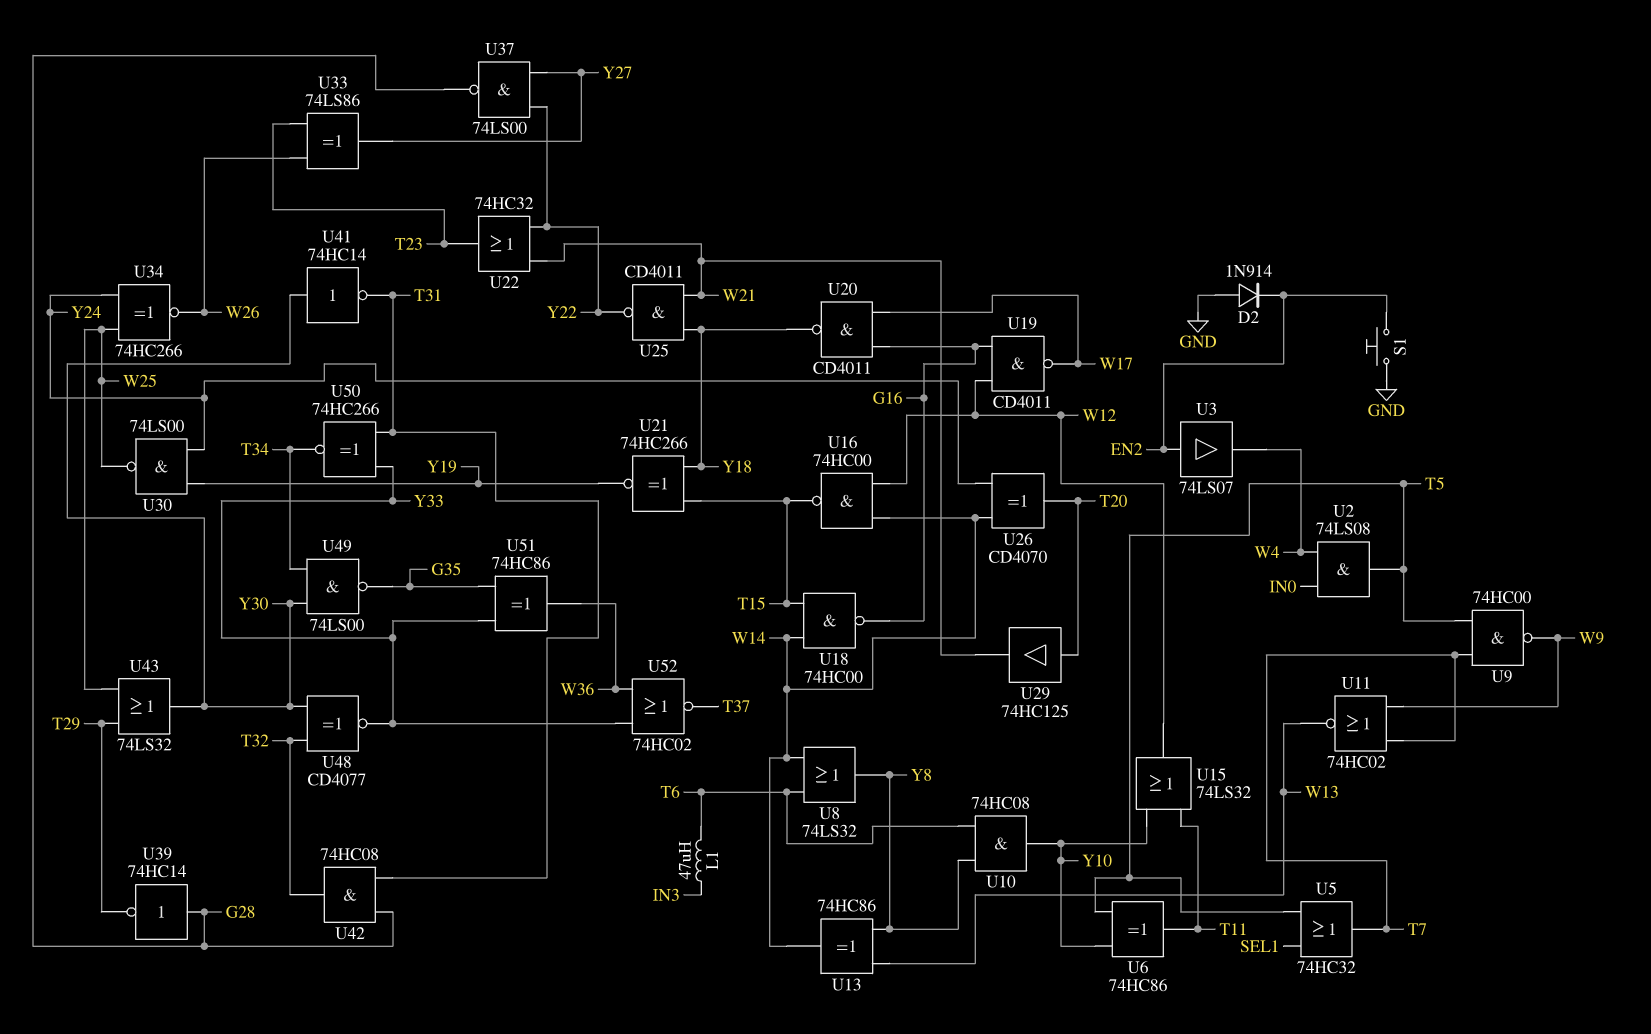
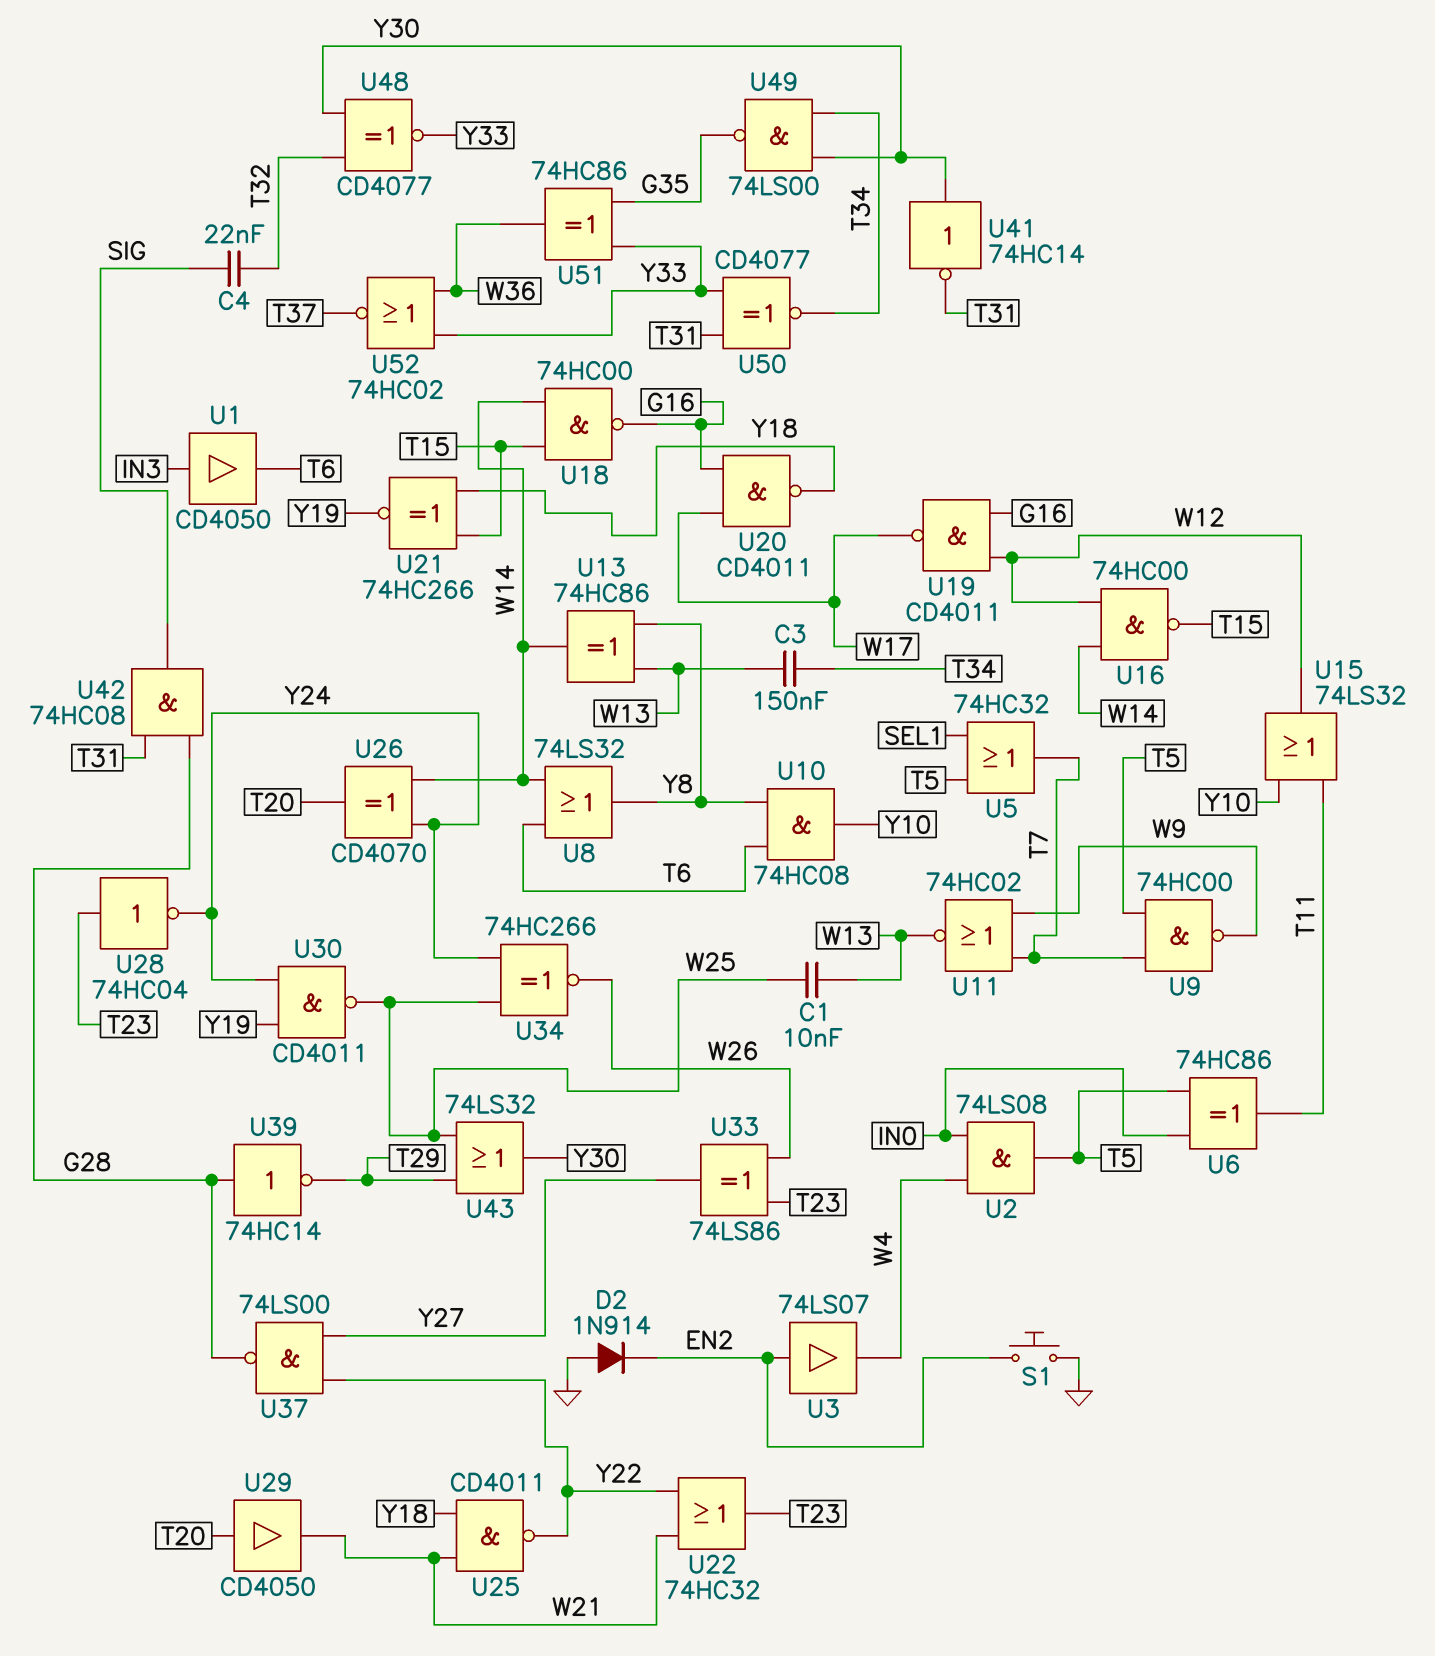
C1: none -> 10nF (W13, W25)
C3: none -> 150nF (T34, W13)
C4: none -> 22nF (SIG, T32)
L1: 47uH (IN3, T6) -> none
U1: none -> buffer CD4050 (in IN3, out T6)
U6: XOR 74HC86 (in T5, in Y10, out T11) -> XOR 74HC86 (in IN0, in T5, out T11)
U28: none -> NOT 74HC04 (in T23, out Y24)
U29: buffer 74HC125 (in T20, out W21) -> buffer CD4050 (in T20, out W21)
U30: NAND 74LS00 (in Y19, in Y24, out W25) -> NAND CD4011 (in Y19, in Y24, out W25)
U42: AND 74HC08 (in G28, in T31, out T32) -> AND 74HC08 (in G28, in T31, out SIG)
U50: XNOR 74HC266 (in T31, in Y33, out T34) -> XNOR CD4077 (in T31, in Y33, out T34)

